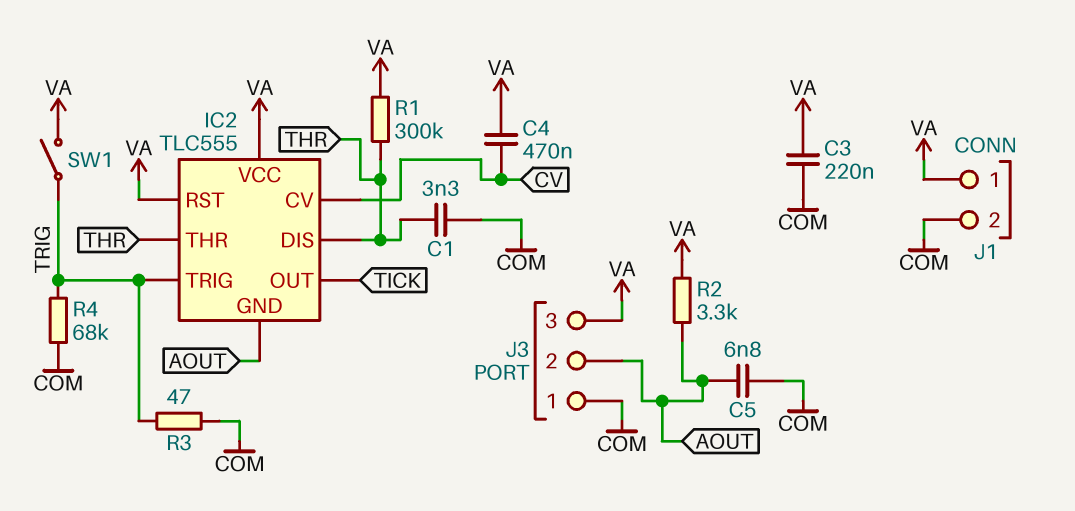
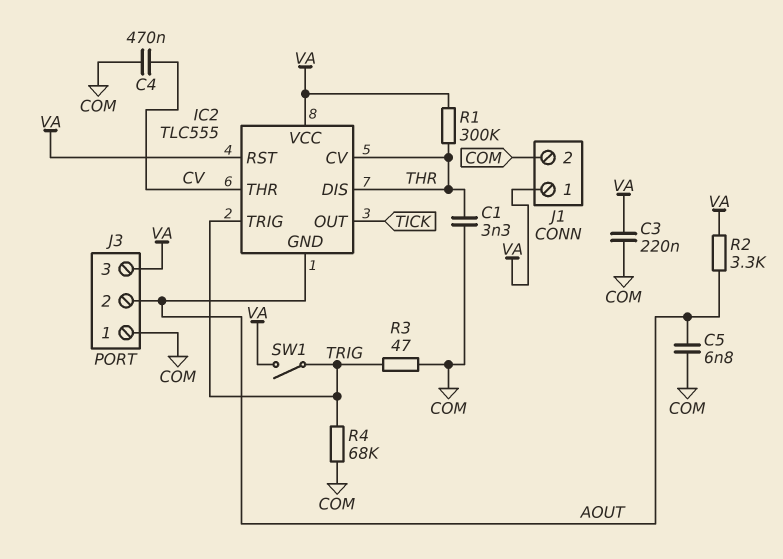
C4: 470nF (CV, VA) -> 470nF (COM, CV)
IC2 pin CV: CV -> THR
IC2 pin THR: THR -> CV

